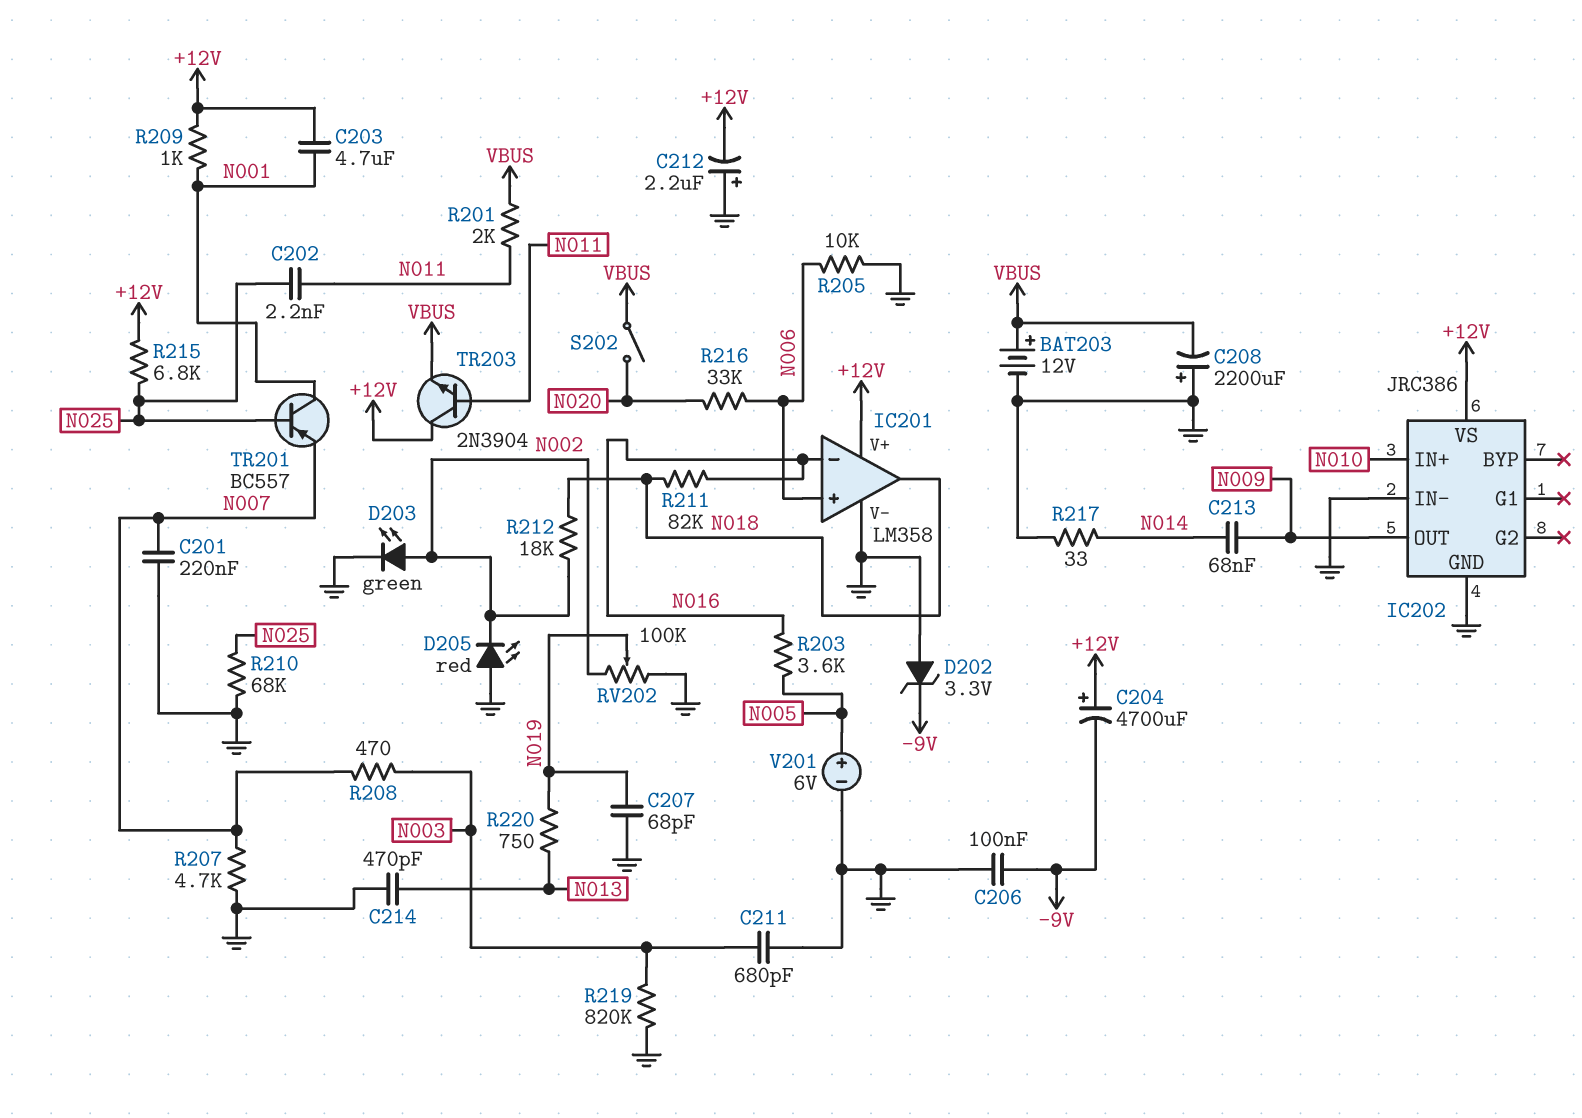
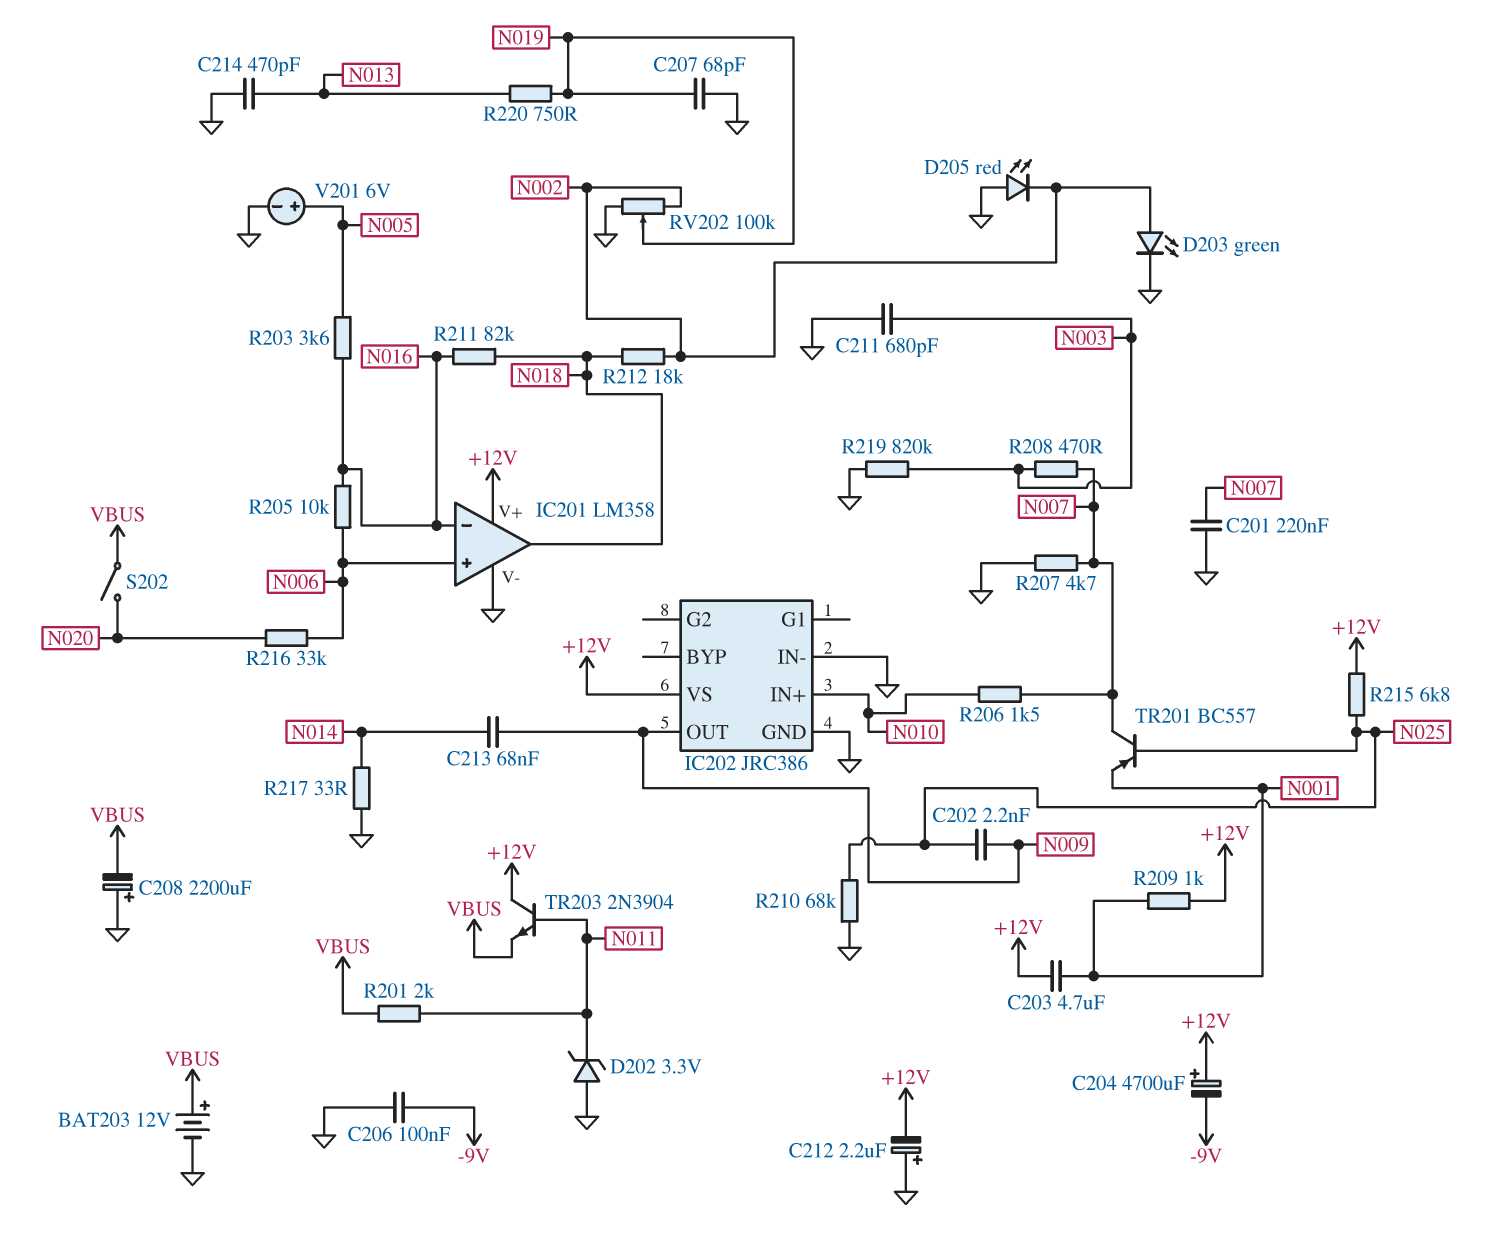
C202: 2.2nF (N011, N025) -> 2.2nF (N009, N025)
D202: zener 3.3V (A GND, K -9V) -> zener 3.3V (A GND, K N011)
R205: 10k (GND, N006) -> 10k (N006, N016)
R206: none -> 1.5k (N007, N010)
TR201: PNP BC557 (B N025, C N001, E N007) -> PNP BC557 (B N025, C N007, E N001)

